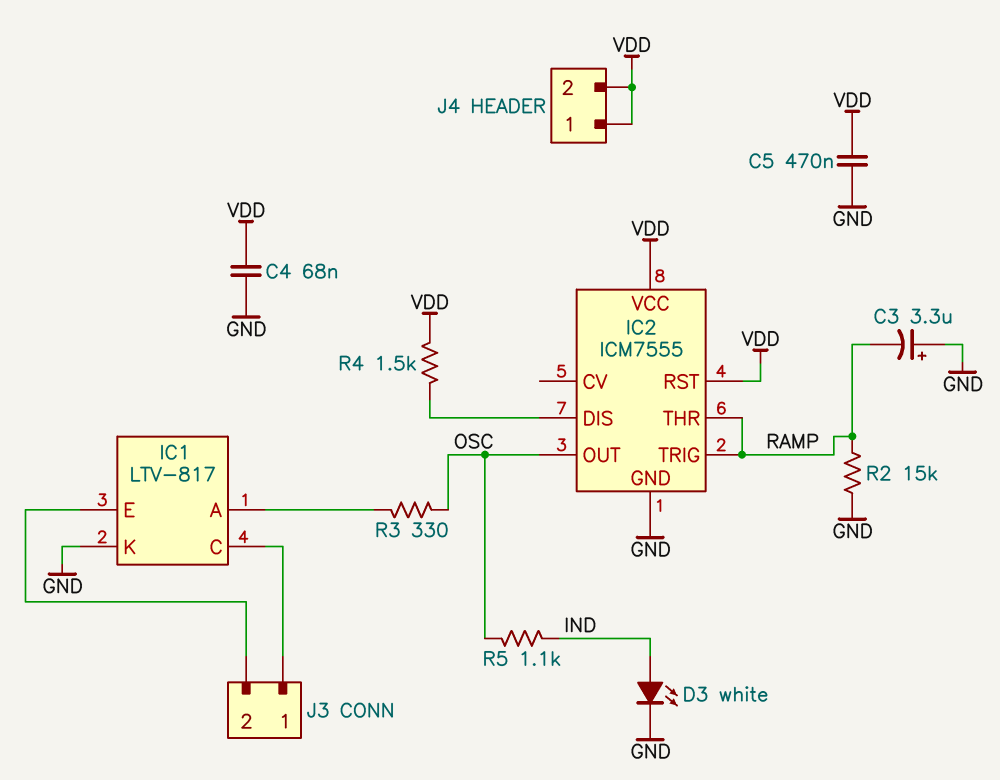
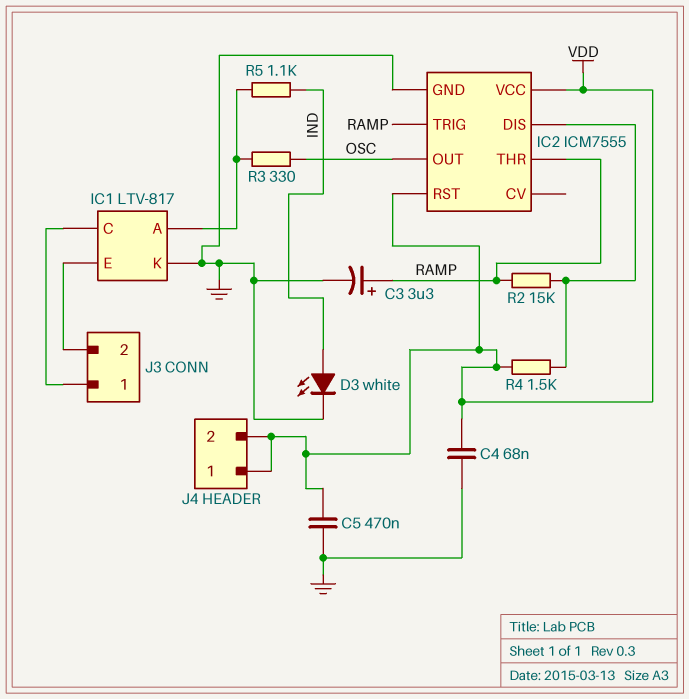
C3: 3.3uF (plus GND, minus RAMP) -> 3.3uF (plus RAMP, minus GND)
R2: 15k (GND, RAMP) -> 15k (IC2/DIS, RAMP)
R5: 1.1k (IND, OSC) -> 1.1k (IC1/A, IND)

